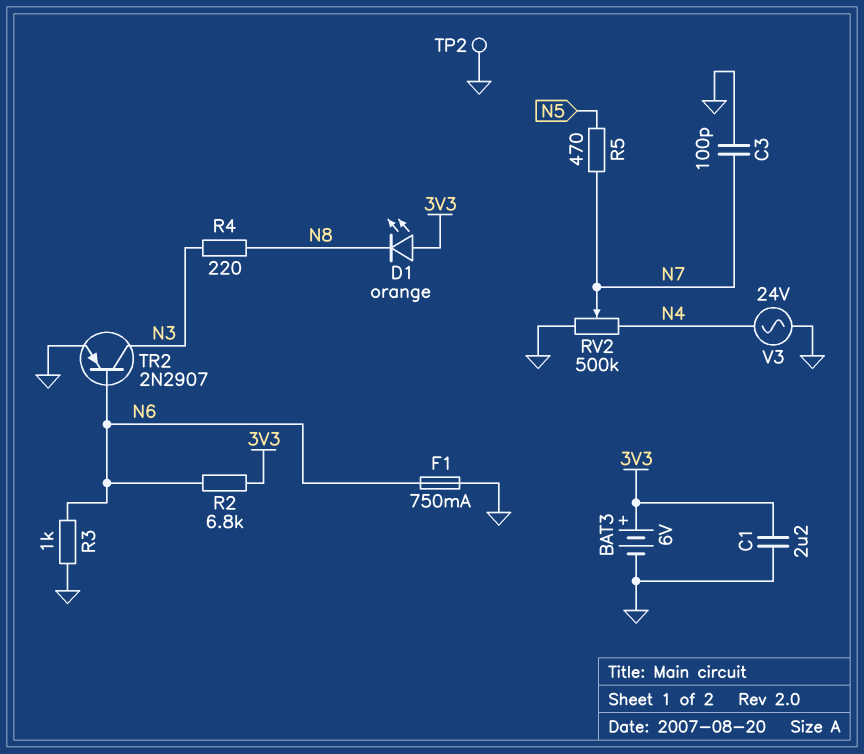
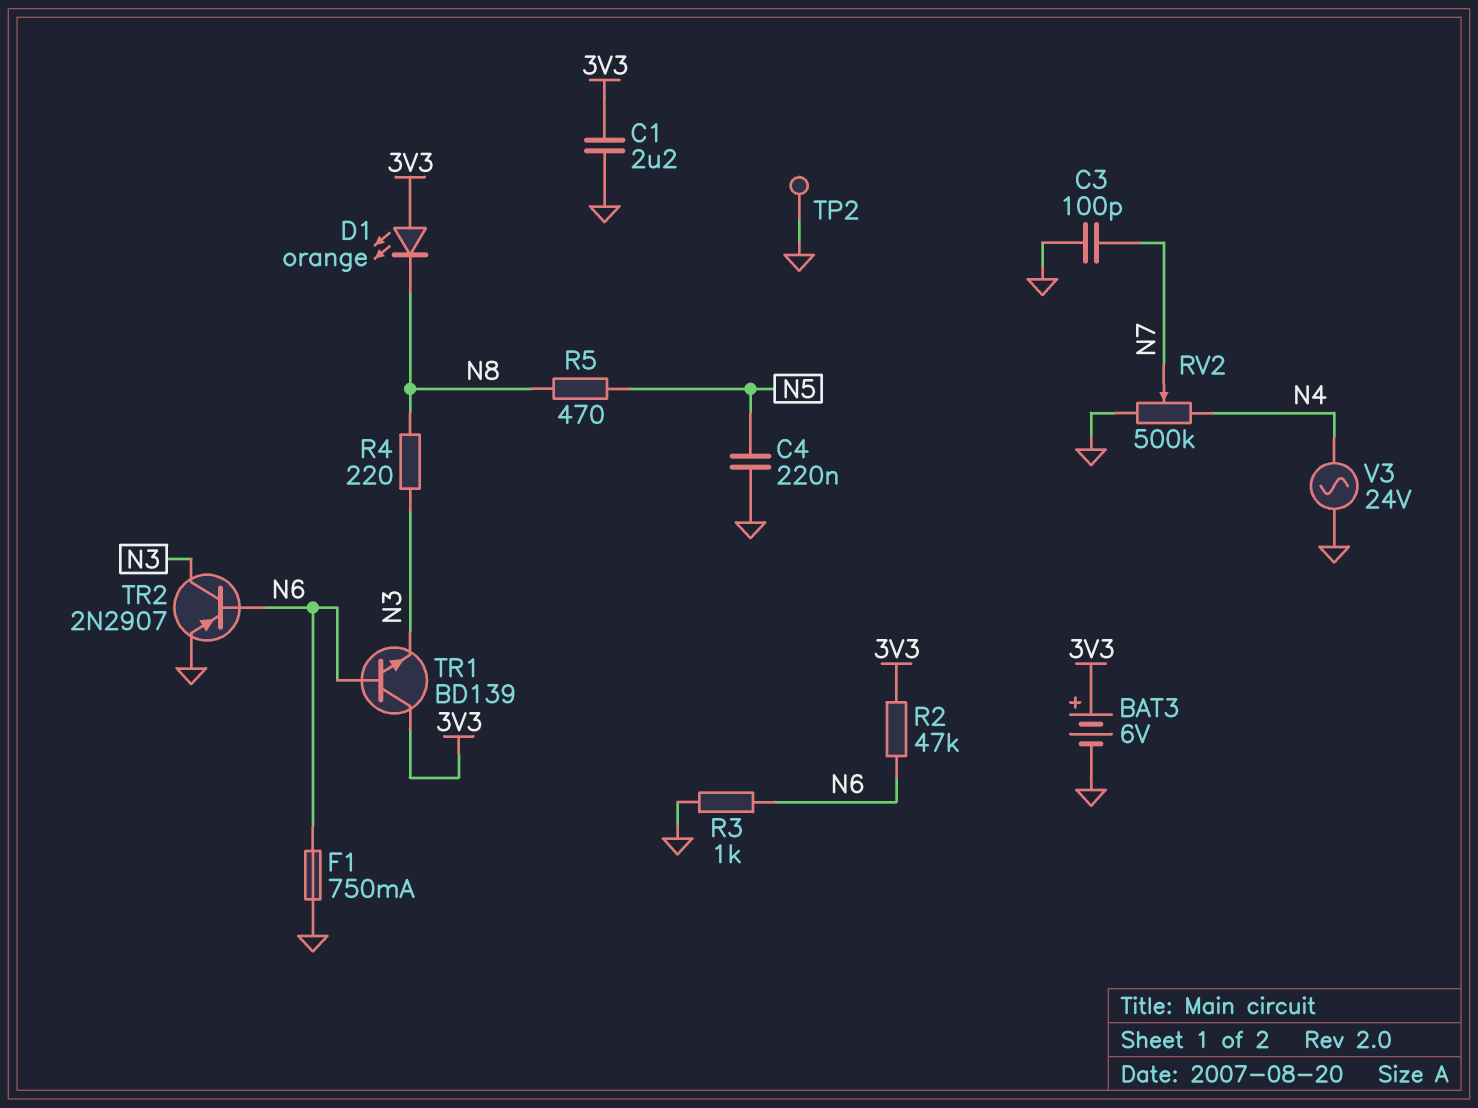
C4: none -> 220nF (GND, N5)
R2: 6.8k (3V3, N6) -> 47k (3V3, N6)
R5: 470 (N5, N7) -> 470 (N5, N8)
TR1: none -> NPN BD139 (B N6, C 3V3, E N3)

